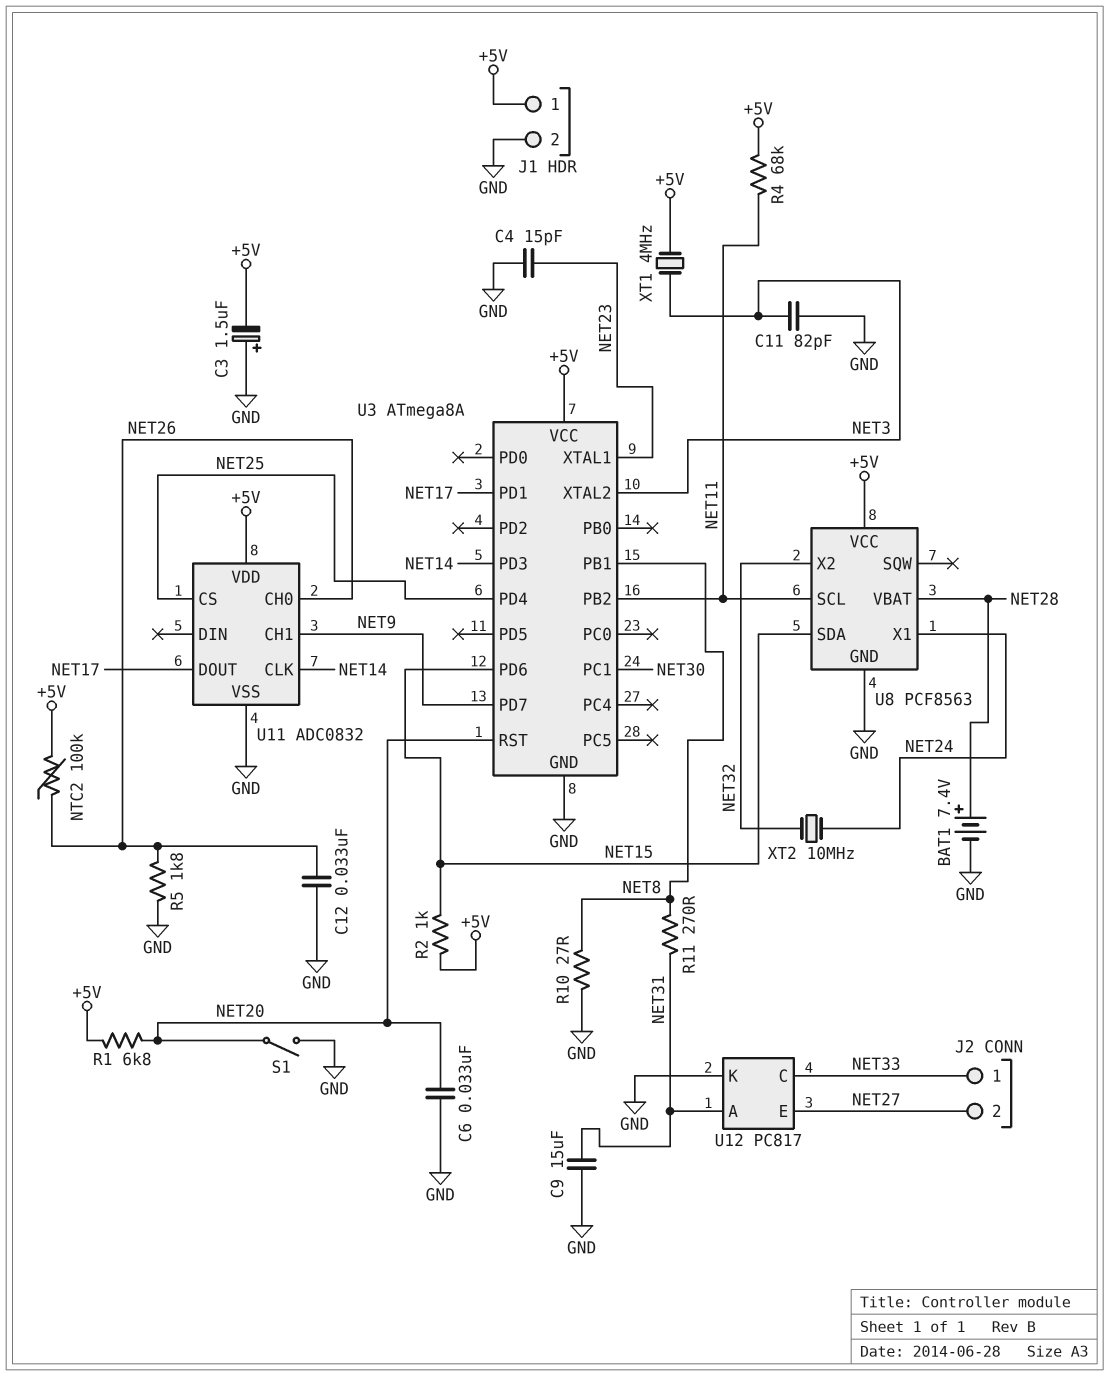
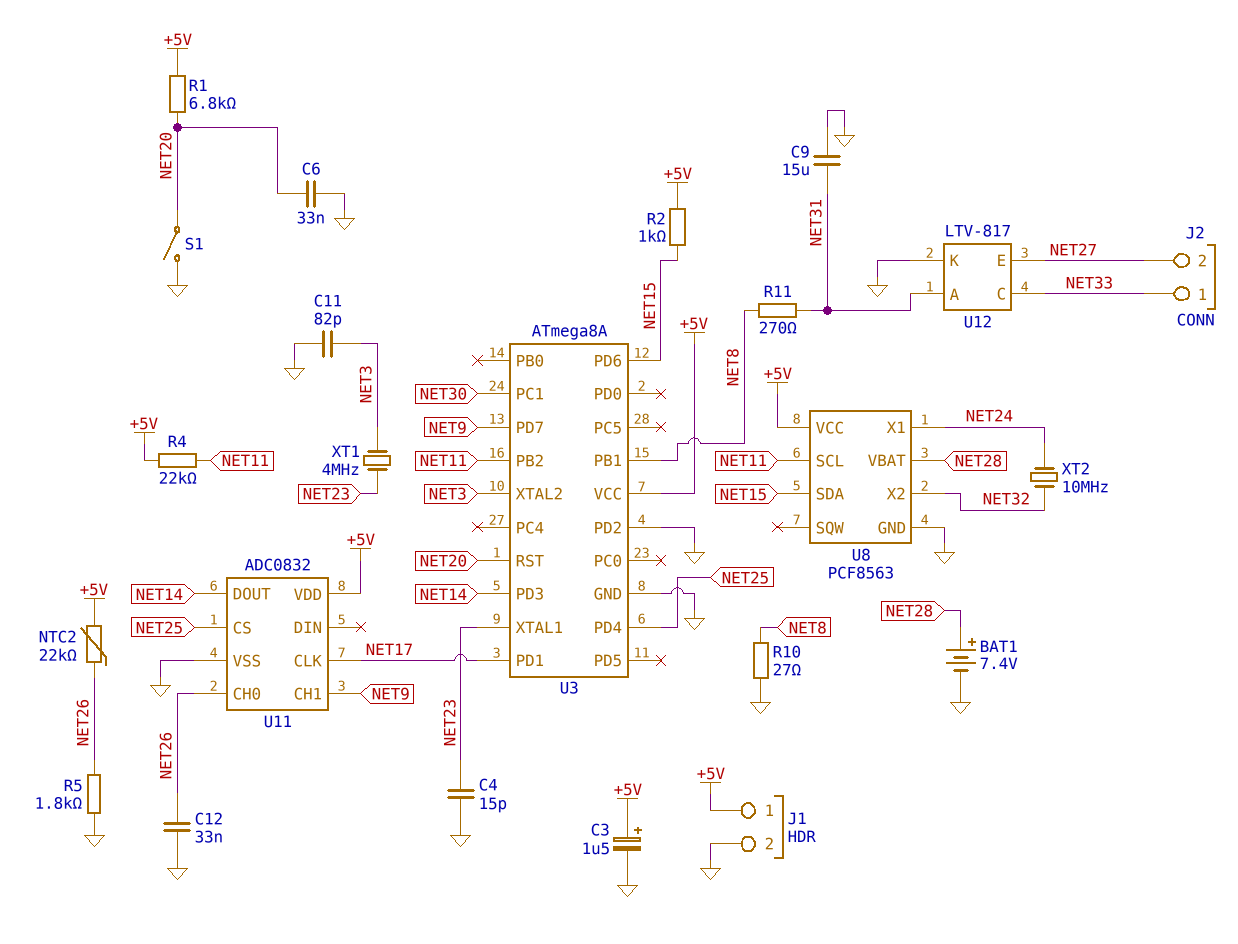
C3: 1.5uF (plus GND, minus +5V) -> 1.5uF (plus +5V, minus GND)
NTC2: 100k (+5V, NET26) -> 22k (+5V, NET26)
R4: 68k (+5V, NET11) -> 22k (+5V, NET11)
U3 pin PD2: none -> GND
U11 pin CLK: NET14 -> NET17
U11 pin DOUT: NET17 -> NET14
U12: PC817 -> LTV-817
XT1: 4MHz (+5V, NET3) -> 4MHz (NET3, NET23)

